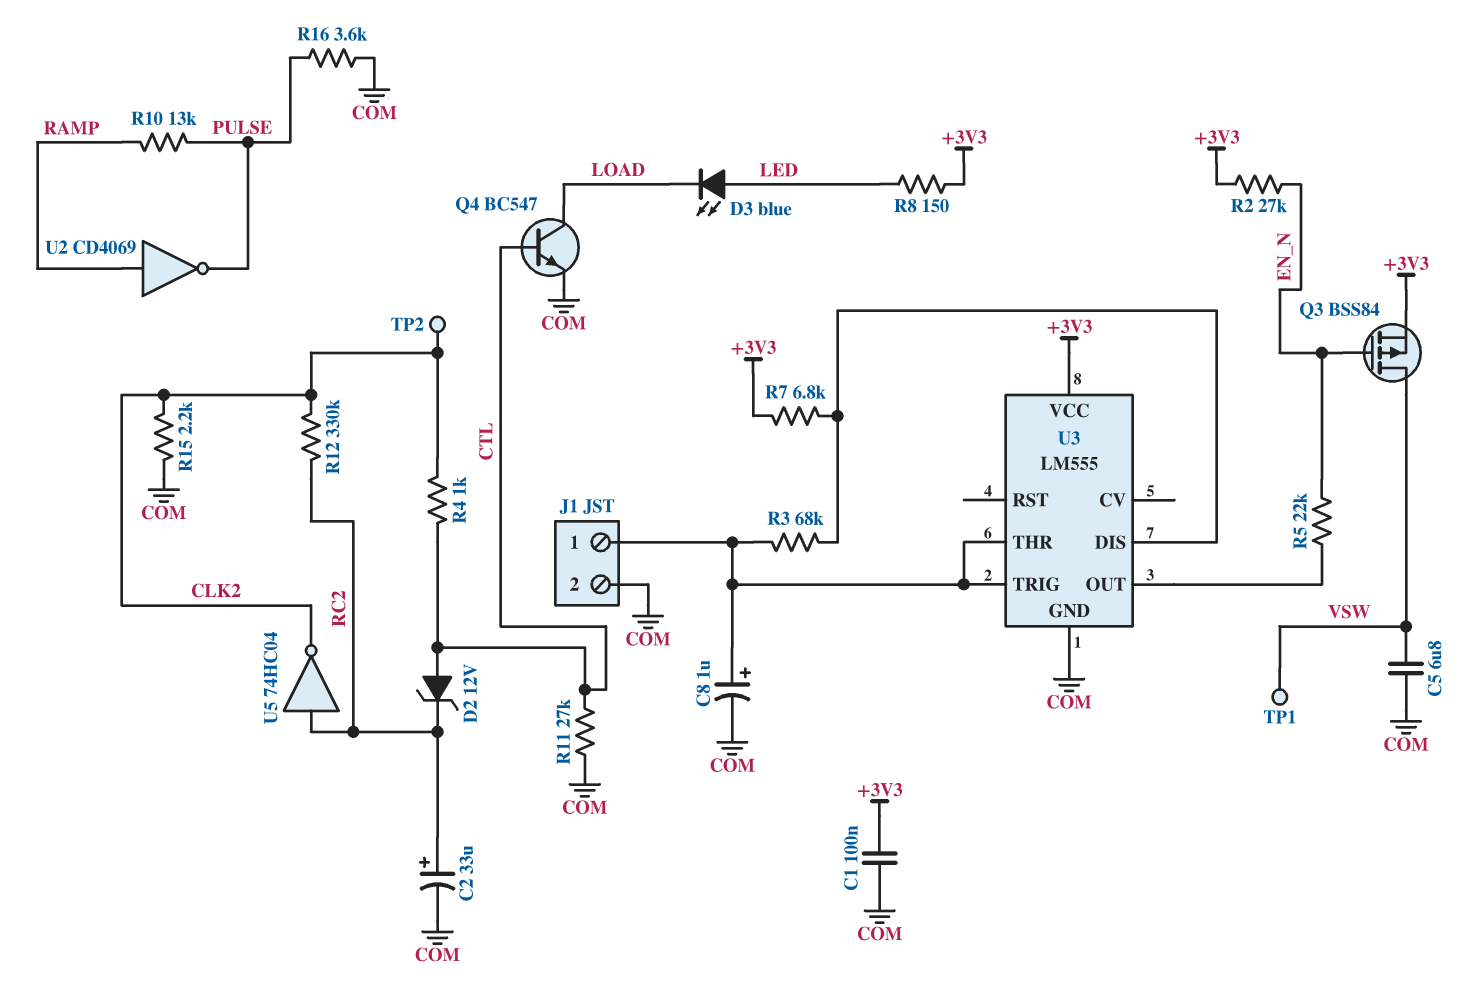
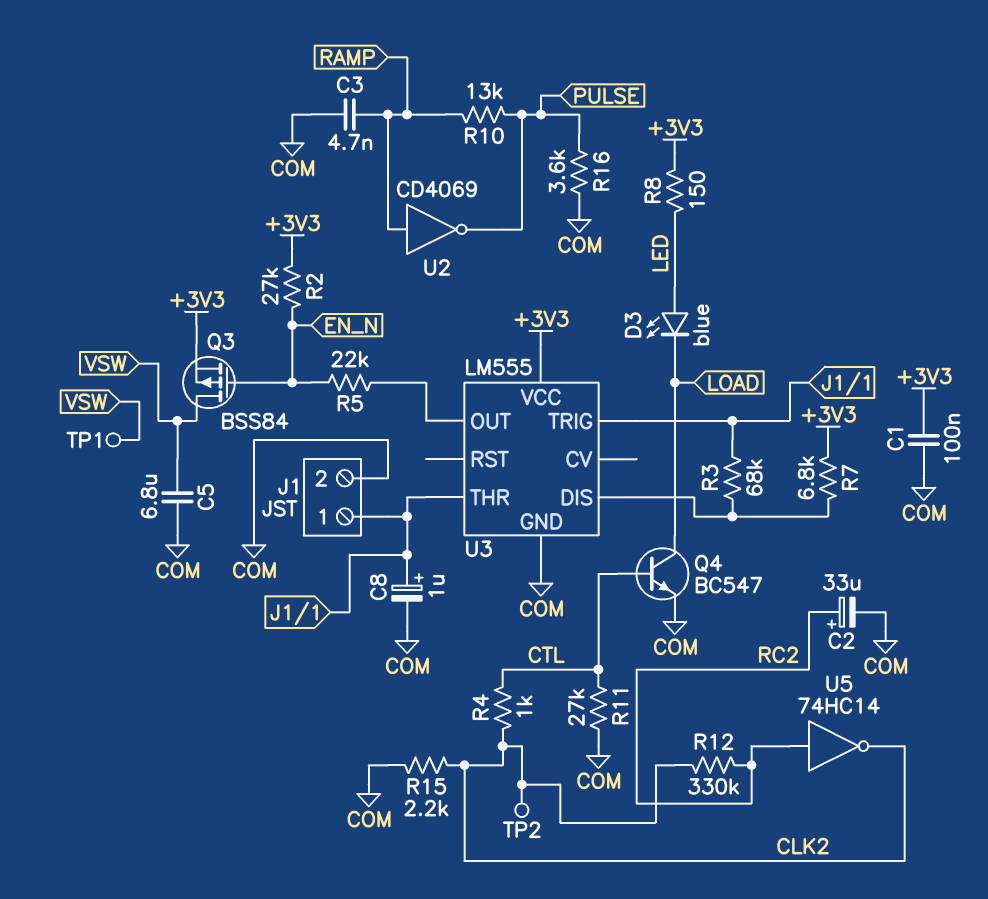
C3: none -> 4.7nF (COM, RAMP)
D2: zener 12V (A CTL, K RC2) -> none
U5: NOT 74HC04 (in RC2, out CLK2) -> NOT 74HC14 (in RC2, out CLK2)

